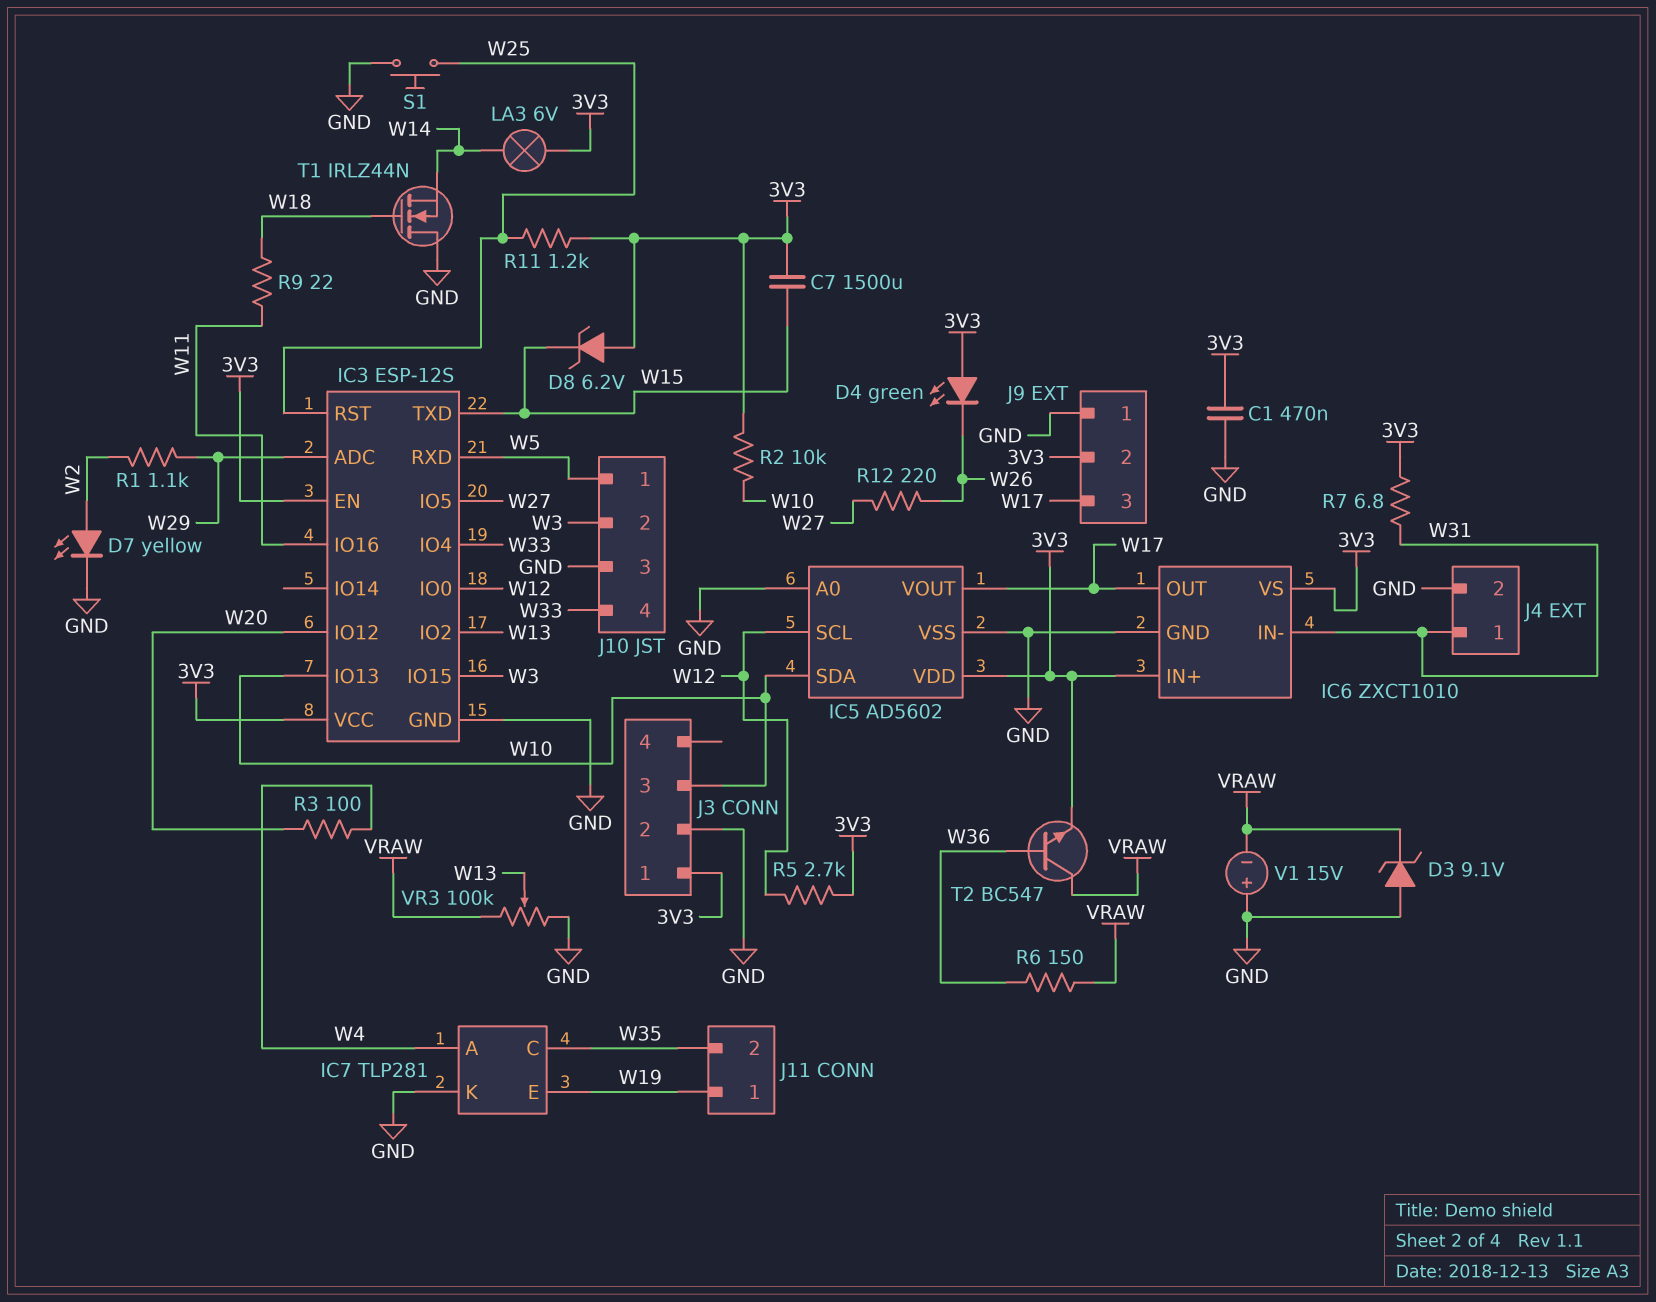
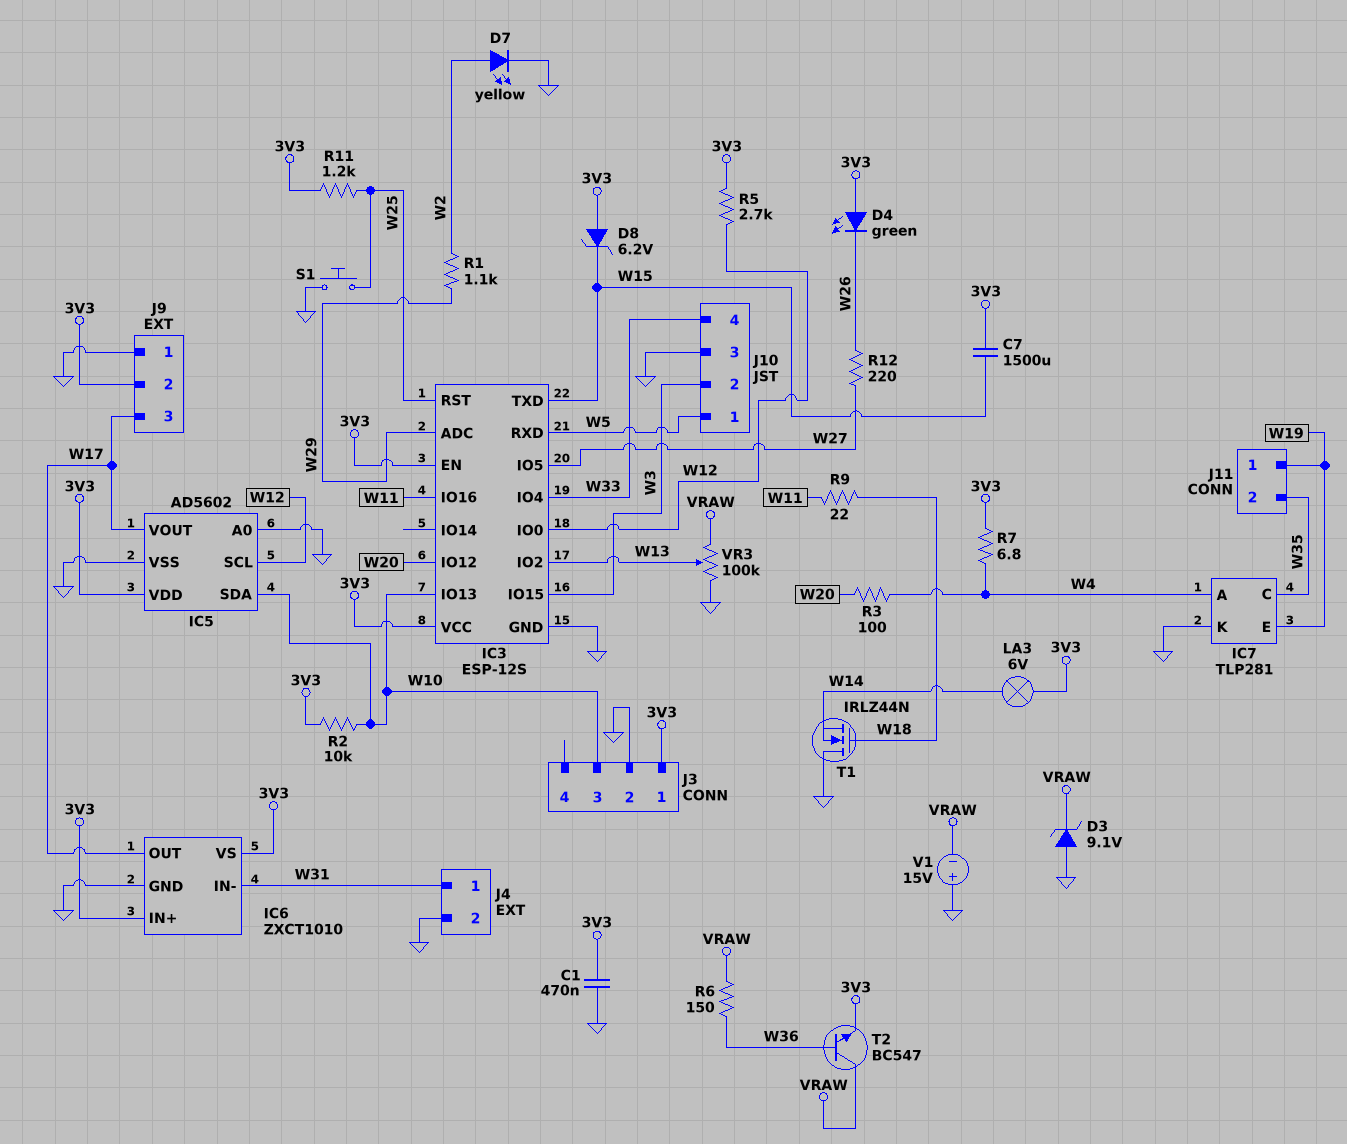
R7: 6.8 (3V3, W31) -> 6.8 (3V3, W4)

